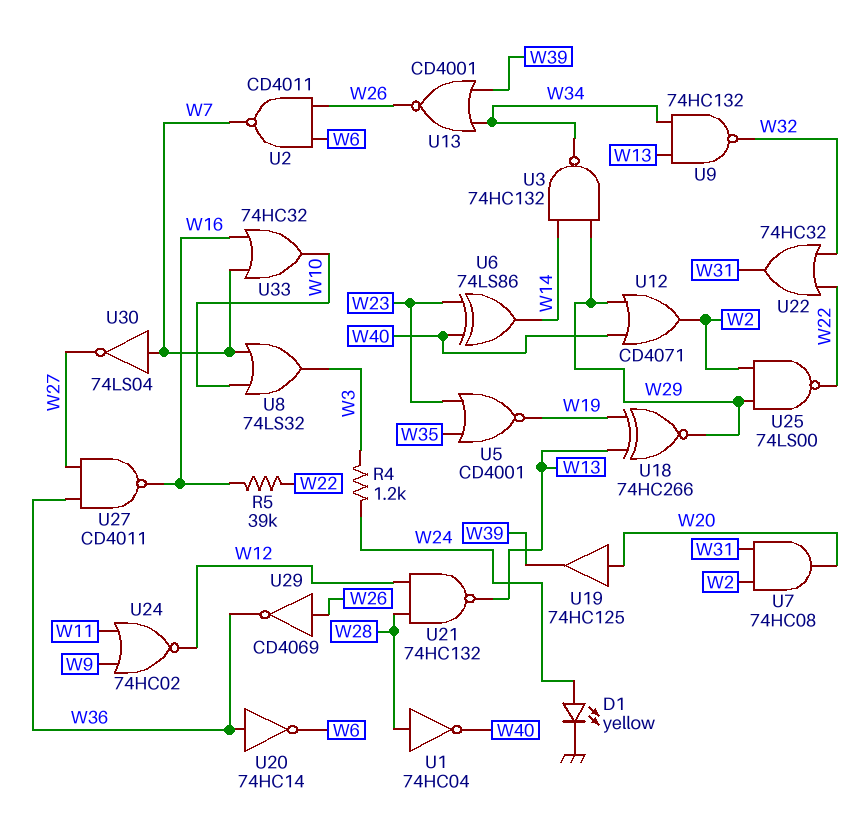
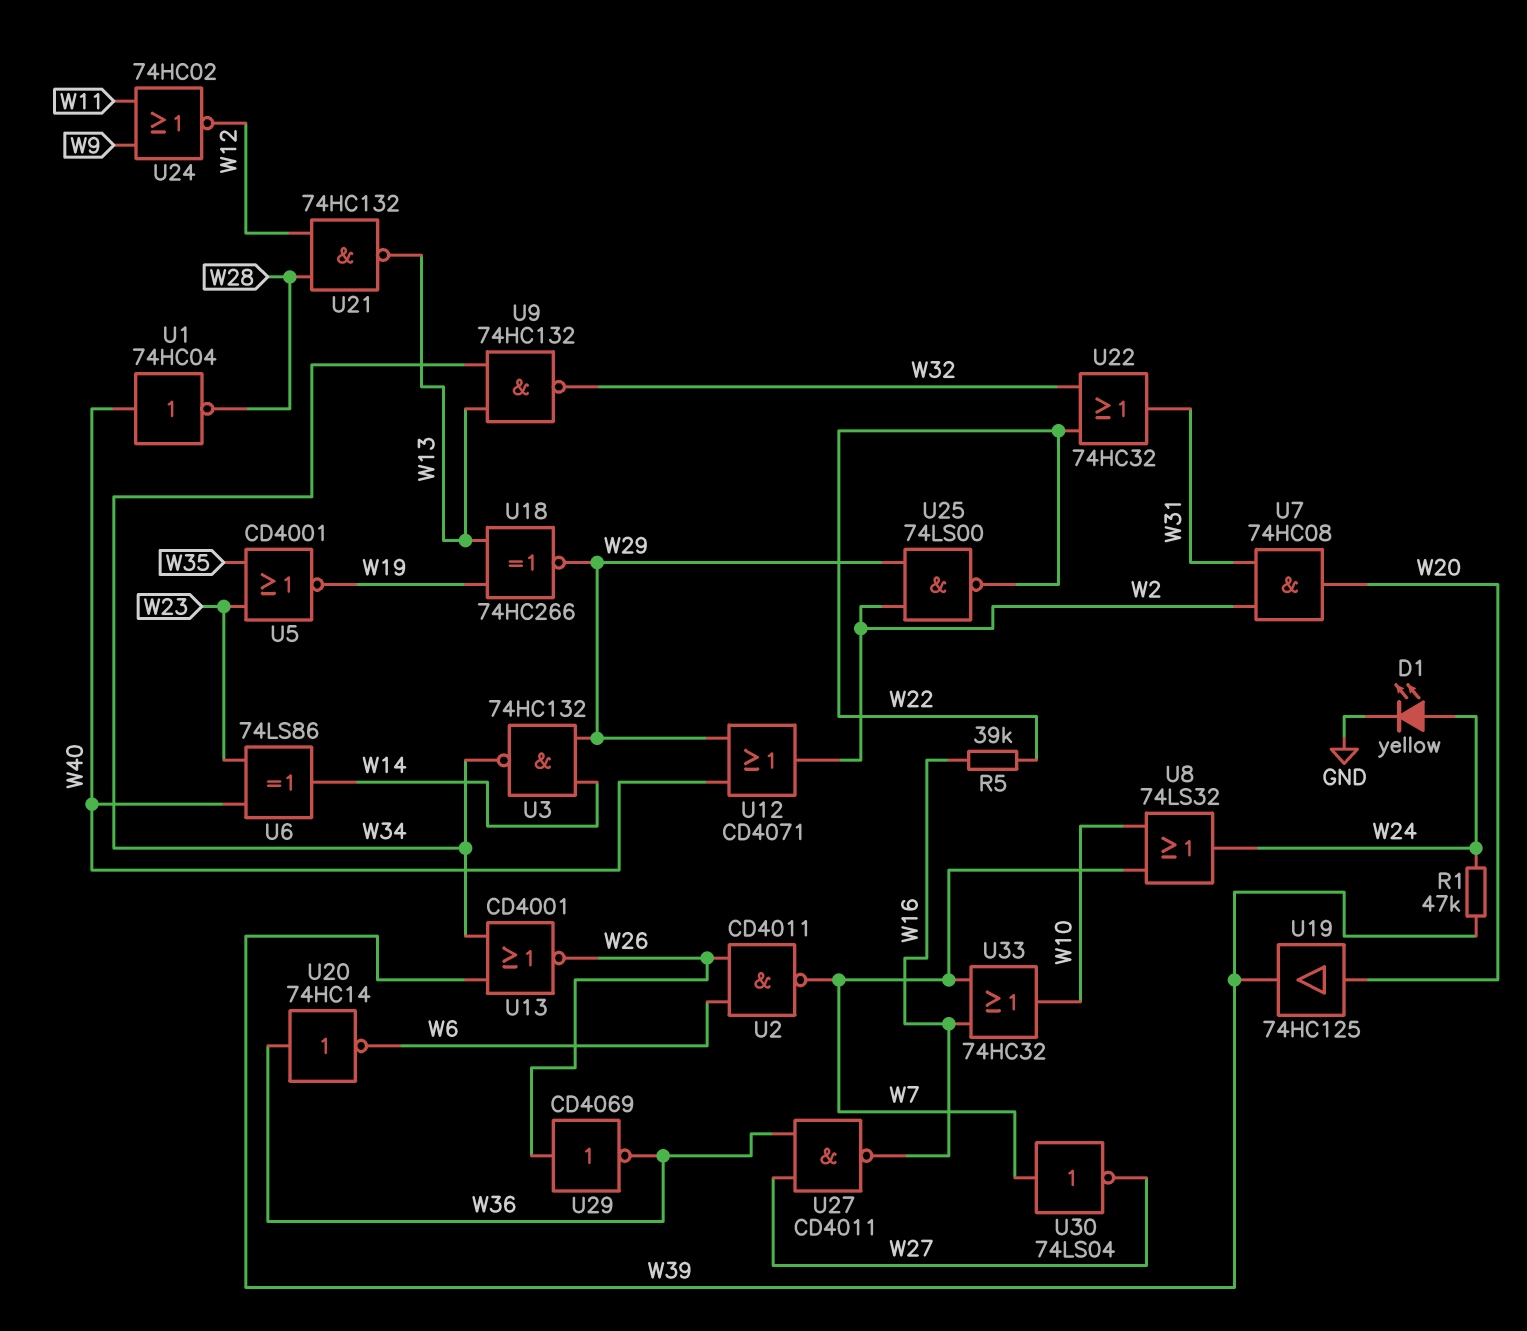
R1: none -> 47k (W24, W39)
R4: 1.2k (W3, W24) -> none
U1: NOT 74HC04 (in W28, out W40) -> NOT 74HC04 (in W40, out W28)
U8: OR 74LS32 (in W7, in W10, out W3) -> OR 74LS32 (in W7, in W10, out W24)

